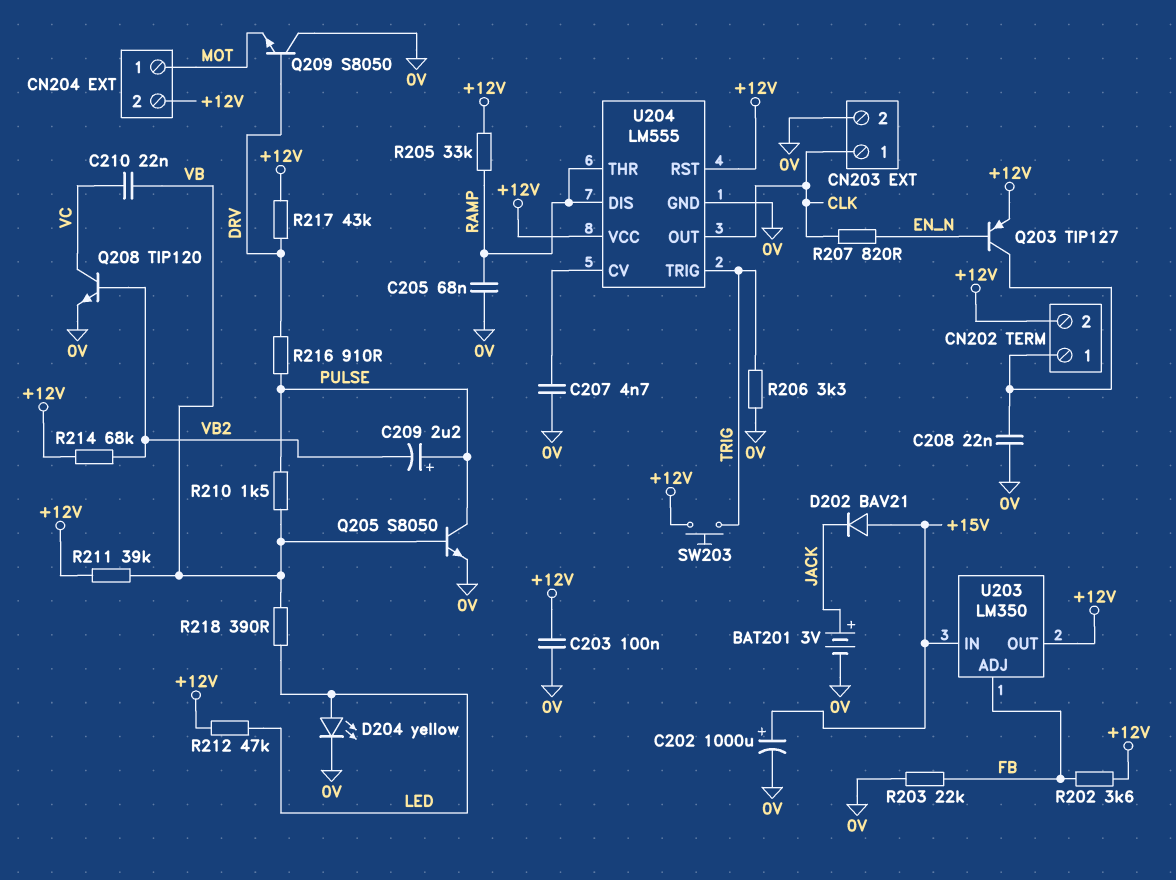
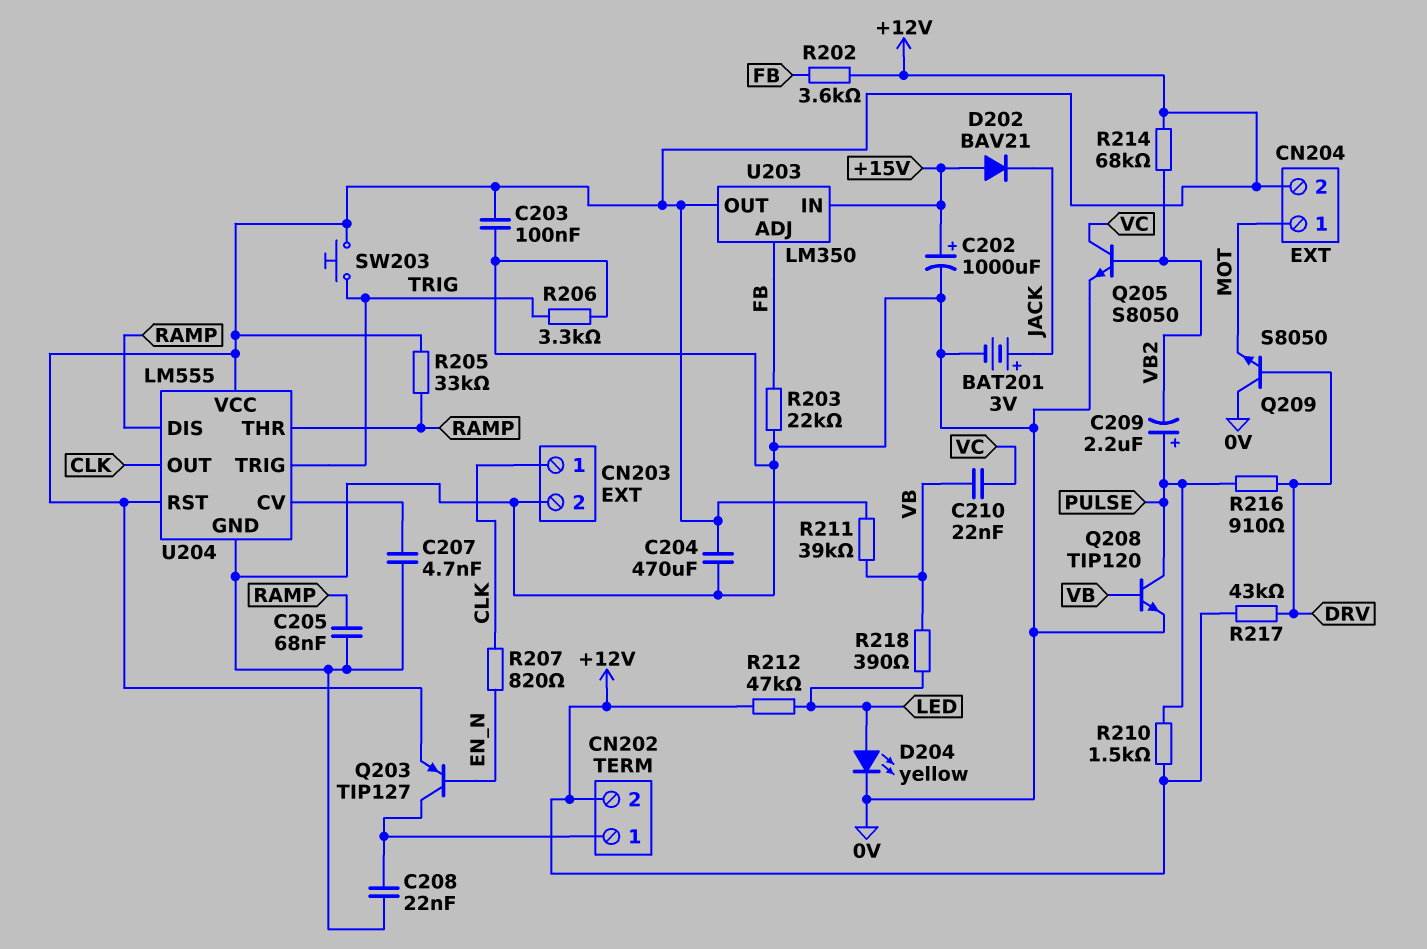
C204: none -> 470uF (+12V, 0V)
Q205: NPN S8050 (B VB, C PULSE, E 0V) -> NPN S8050 (B VB2, C VC, E 0V)
Q208: NPN TIP120 (B VB2, C VC, E 0V) -> NPN TIP120 (B VB, C PULSE, E 0V)
R210: 1.5k (PULSE, VB) -> 1.5k (+12V, PULSE)

